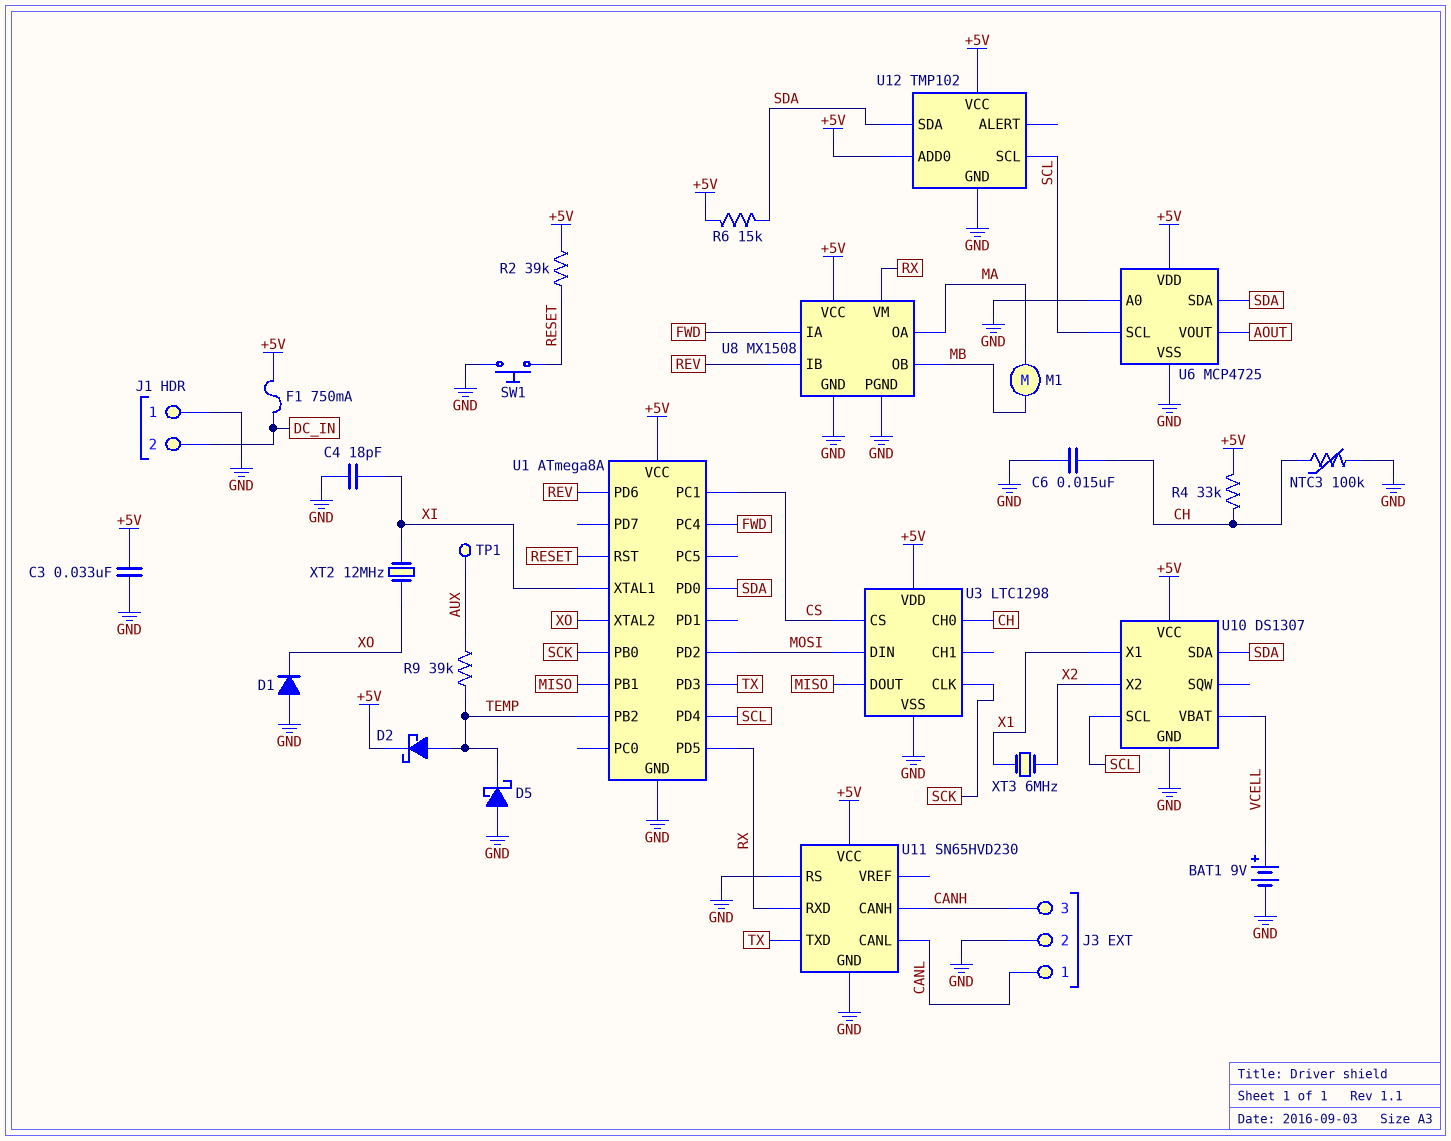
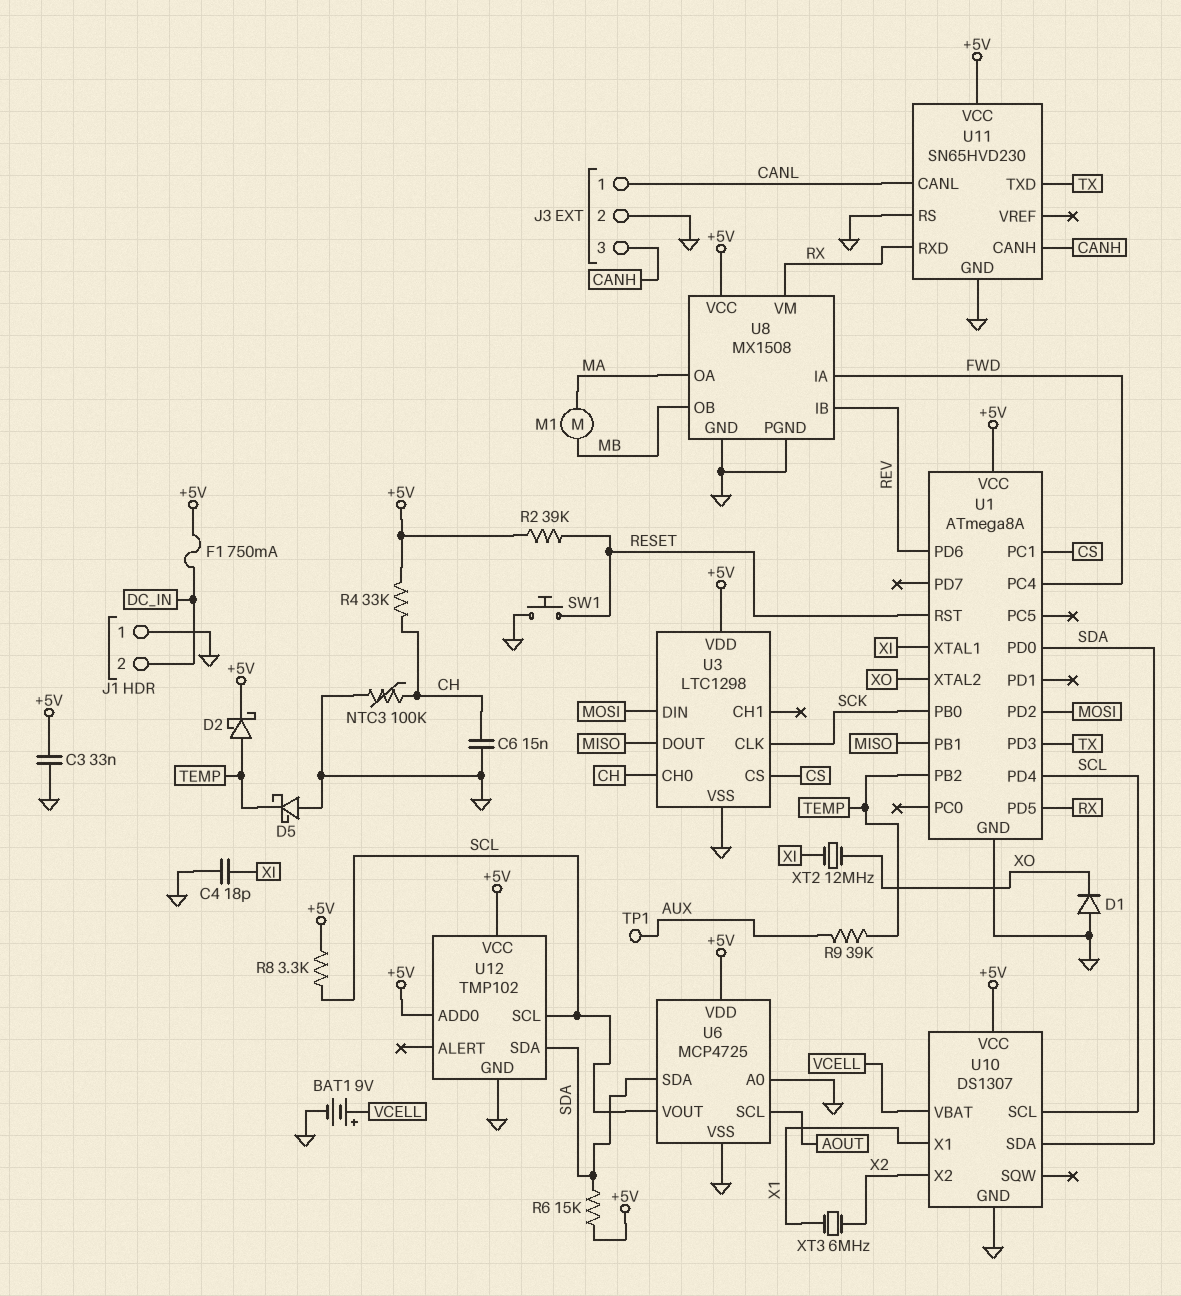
R8: none -> 3.3k (+5V, SCL)
U6 pin SCL: SCL -> AOUT
U6 pin VOUT: AOUT -> SCL

